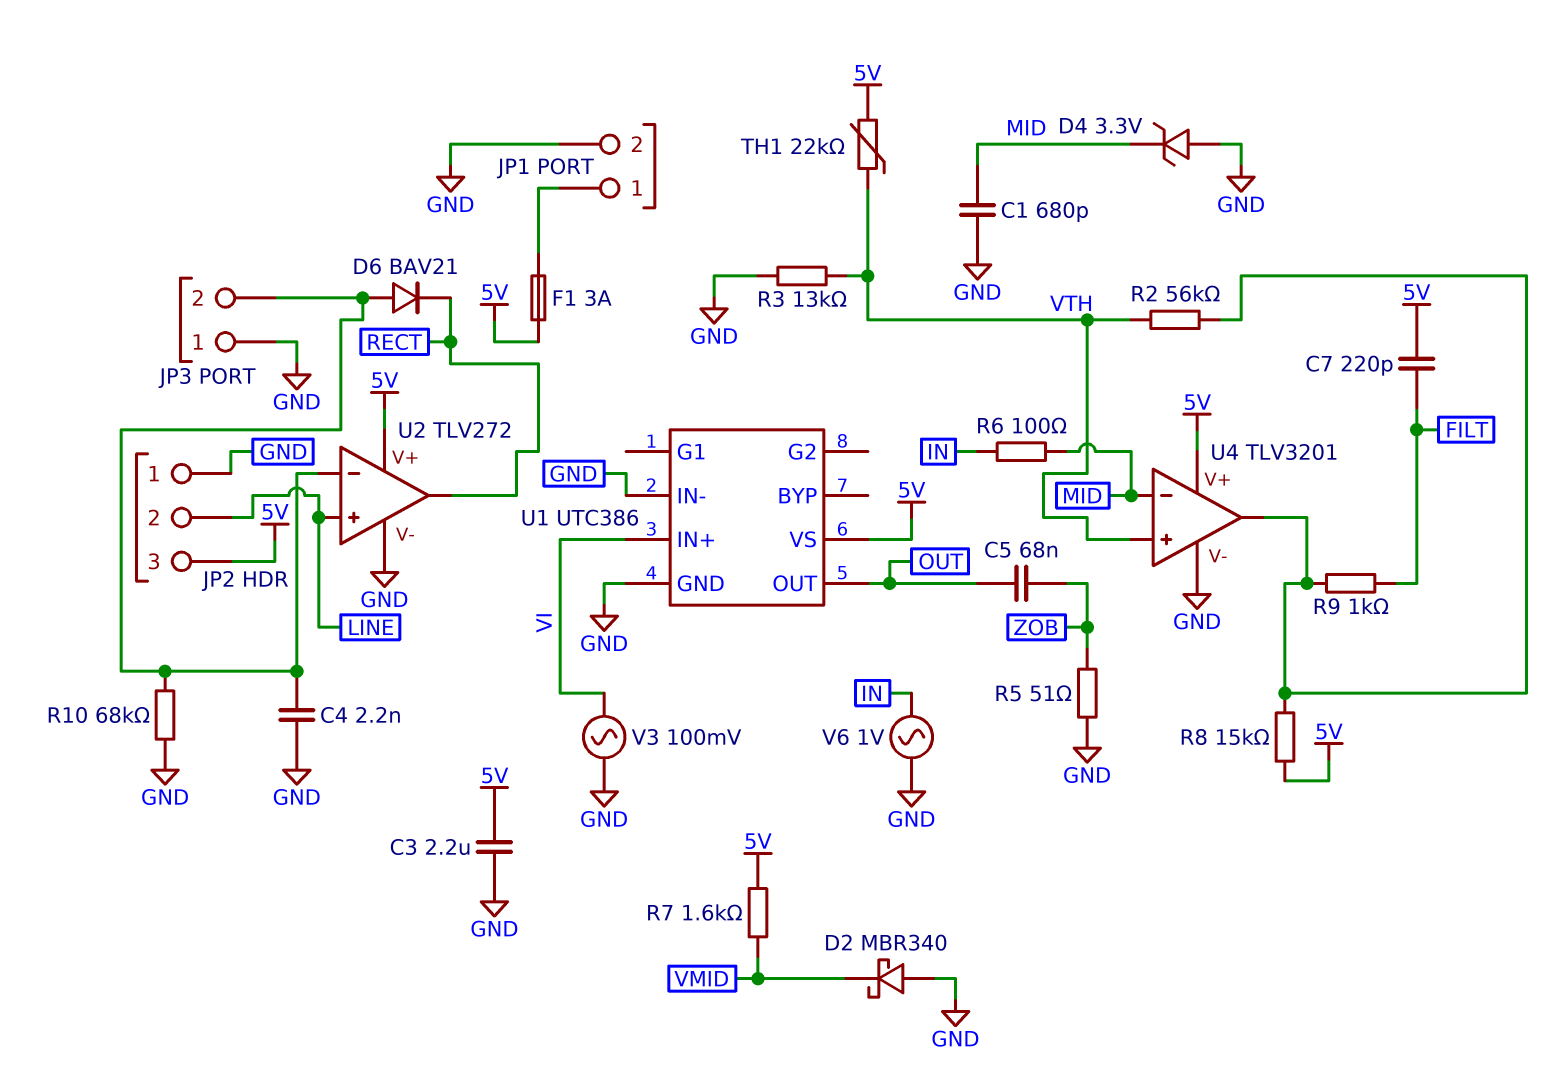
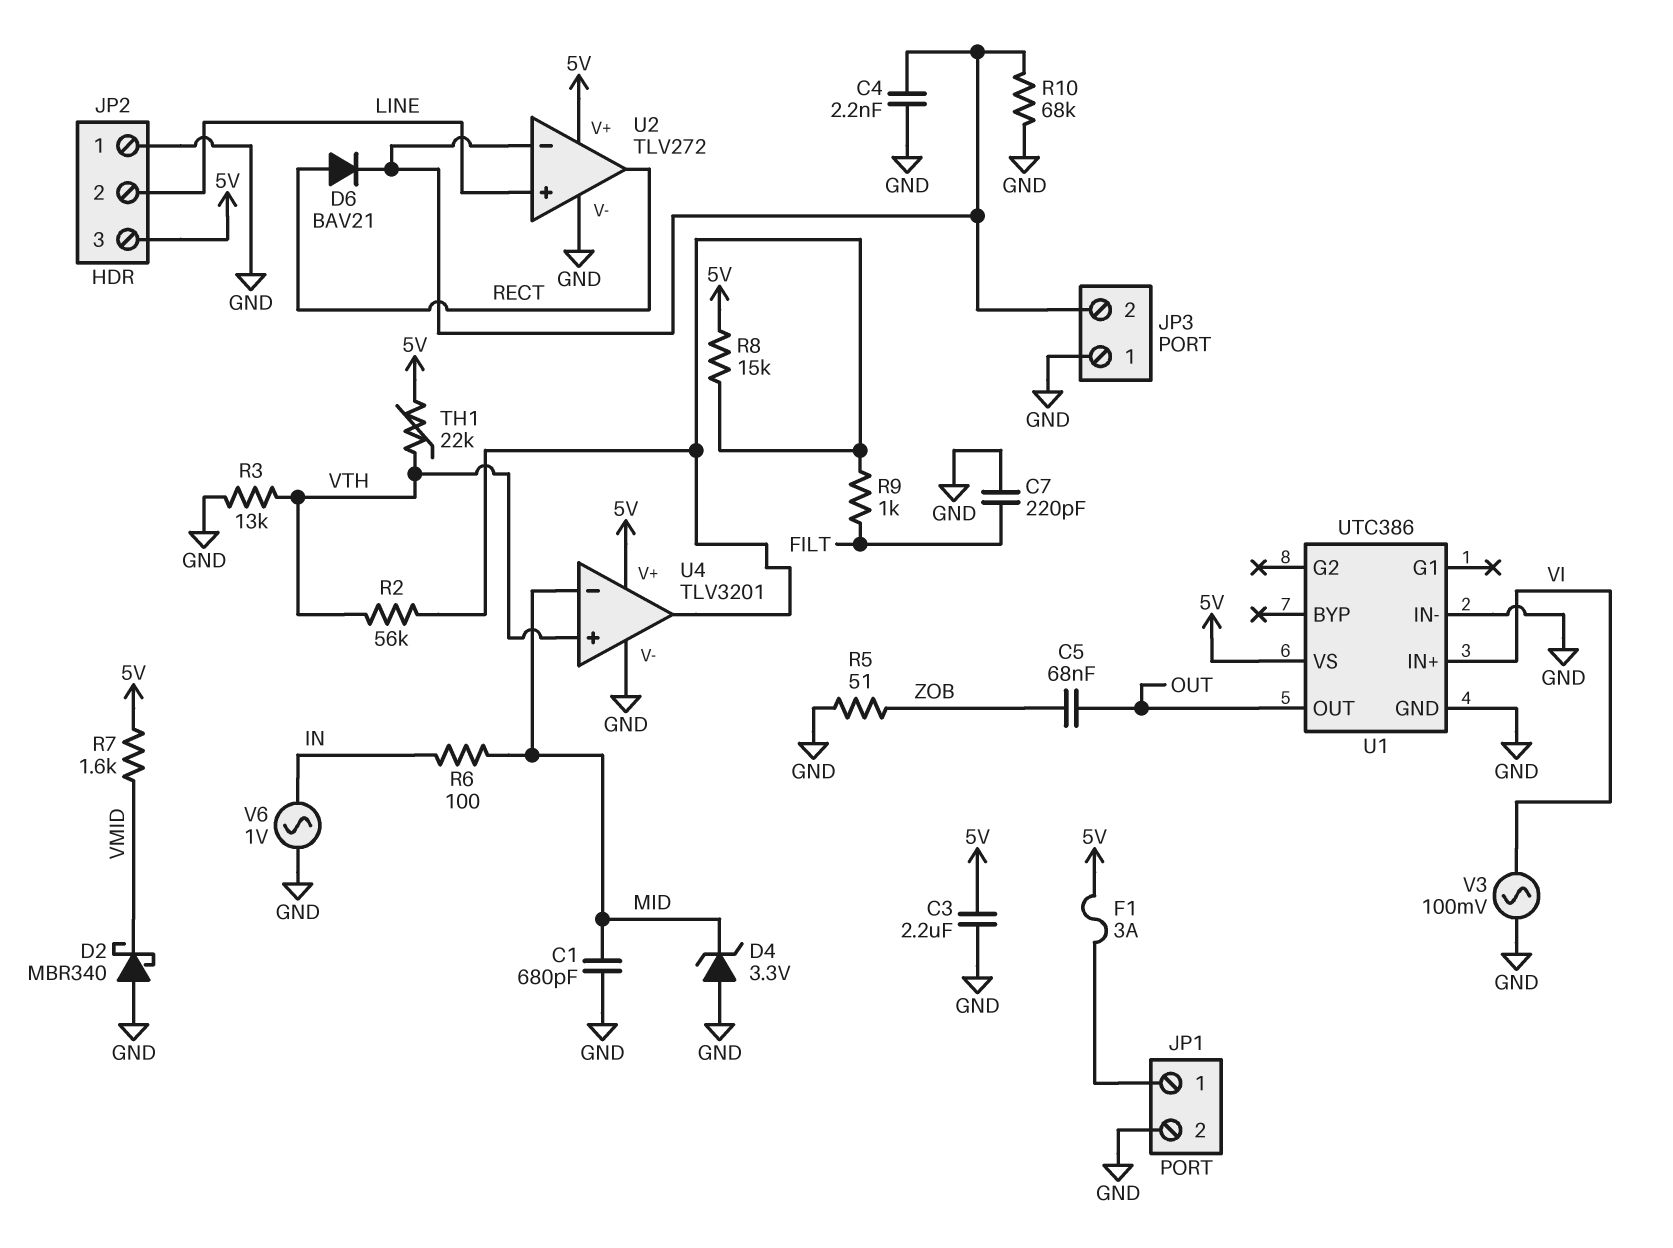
C7: 220pF (5V, FILT) -> 220pF (FILT, GND)
D6: diode BAV21 (A JP3/2, K RECT) -> diode BAV21 (A RECT, K JP3/2)

